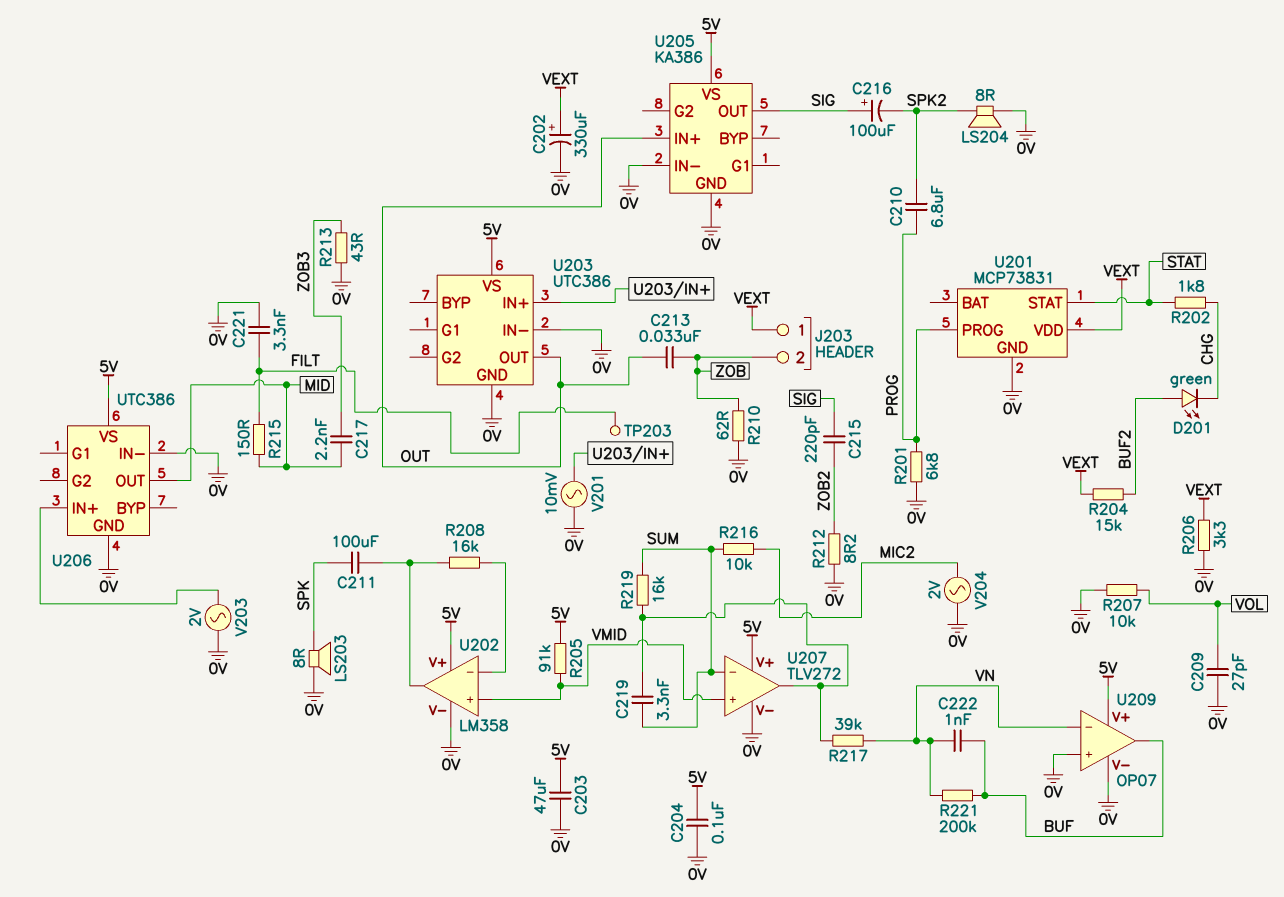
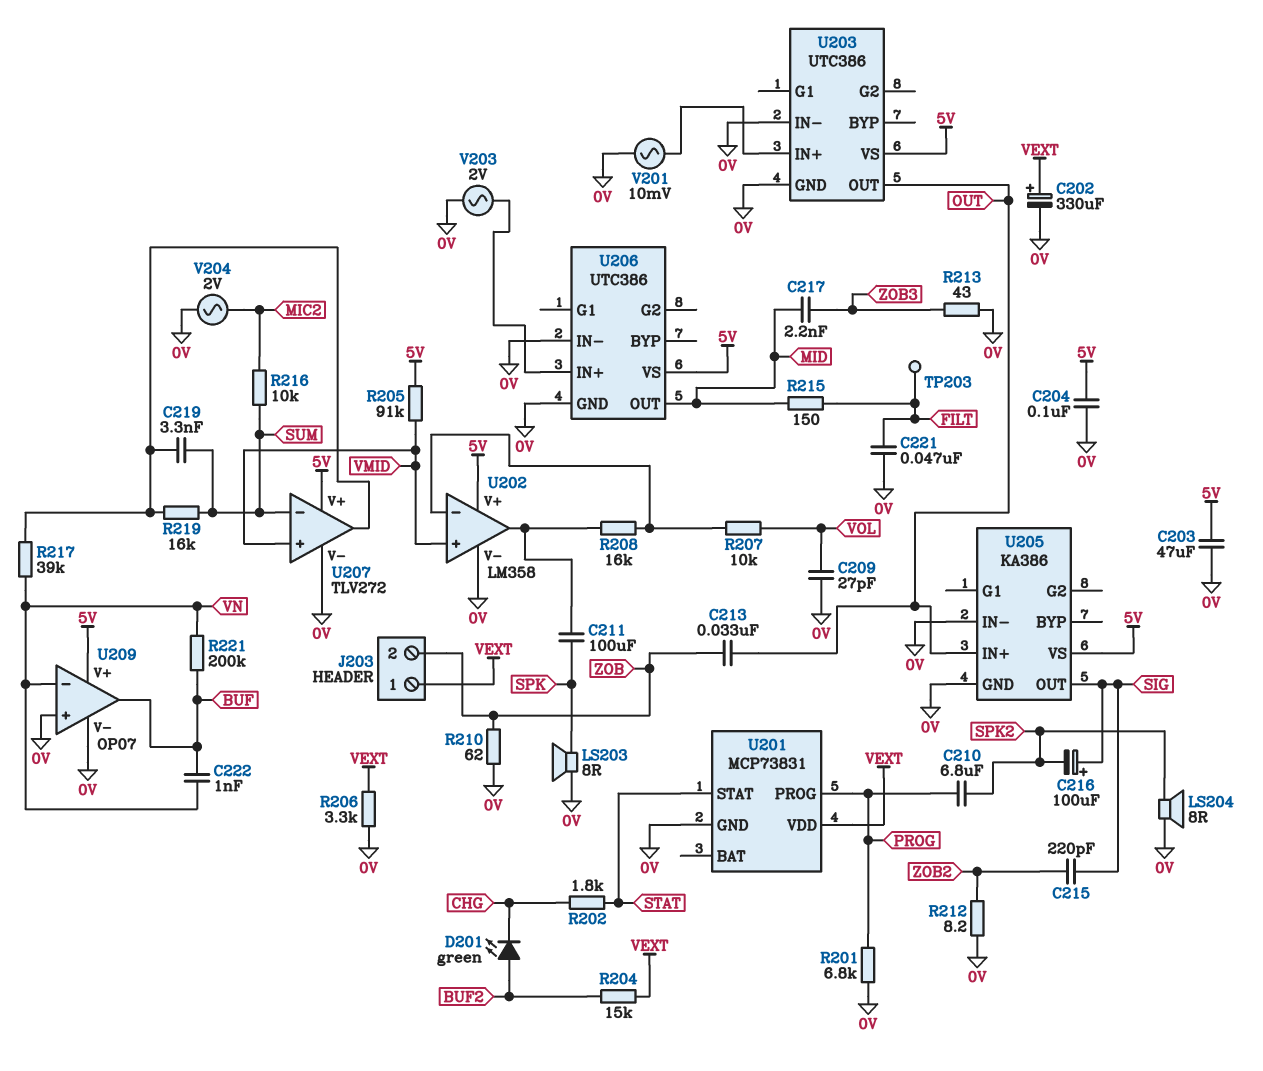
C221: 3.3nF (0V, FILT) -> 47nF (0V, FILT)
R207: 10k (0V, VOL) -> 10k (U202/in-, VOL)

